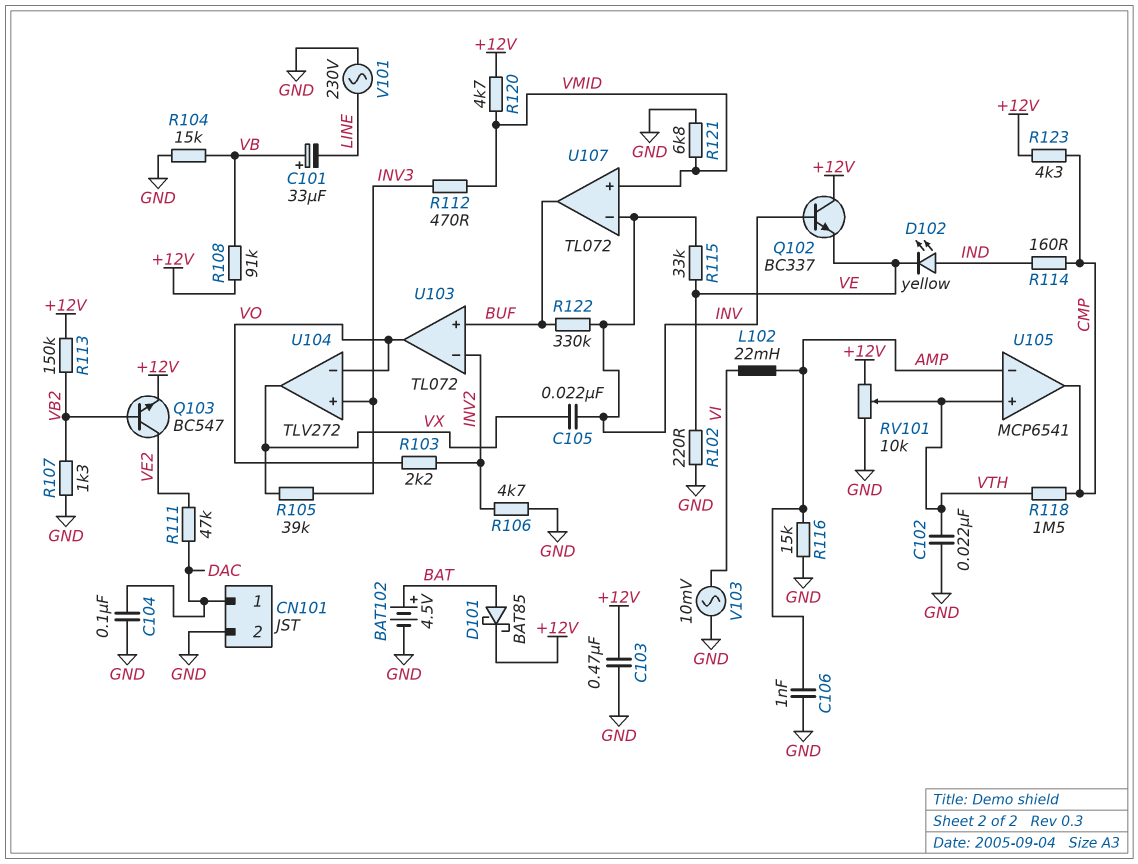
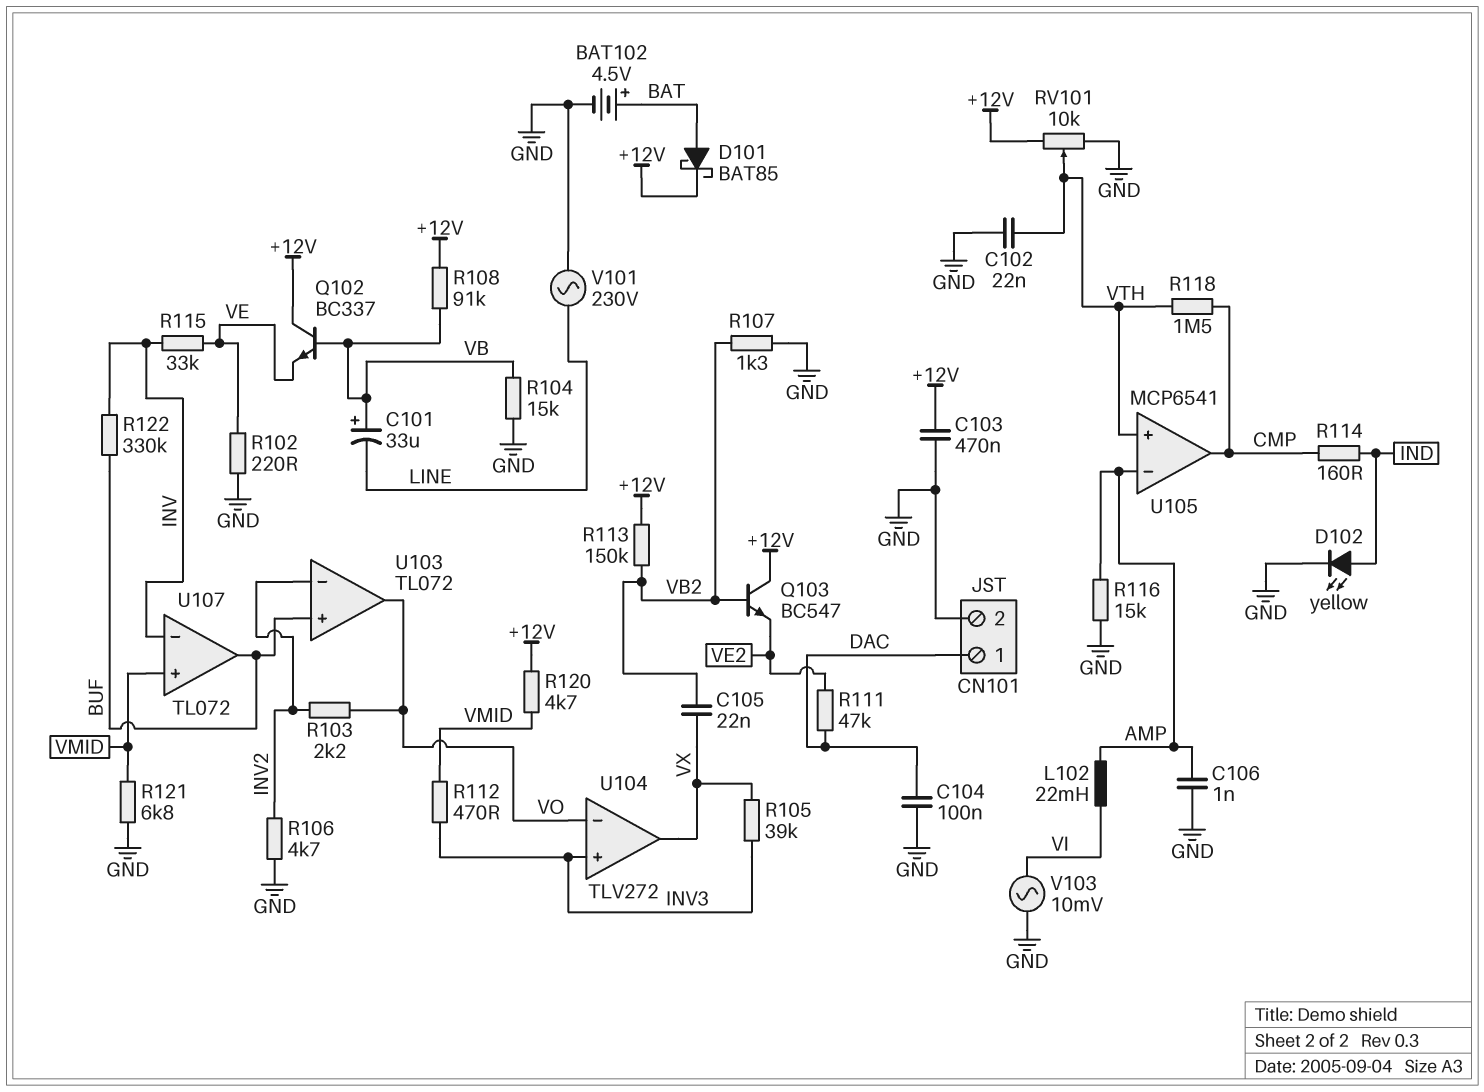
C105: 22nF (INV, VX) -> 22nF (VB2, VX)
D102: LED yellow (A IND, K VE) -> LED yellow (A IND, K GND)
Q102: NPN BC337 (B INV, C +12V, E VE) -> NPN BC337 (B VB, C +12V, E VE)
Q103: NPN BC547 (B VB2, C VE2, E +12V) -> NPN BC547 (B VB2, C +12V, E VE2)
R123: 4.3k (+12V, CMP) -> none

